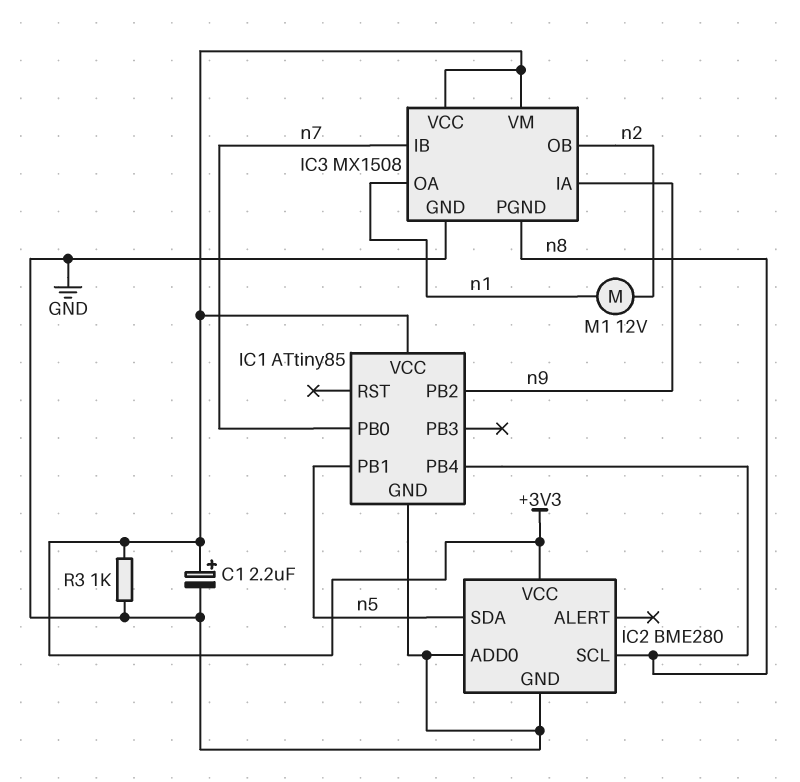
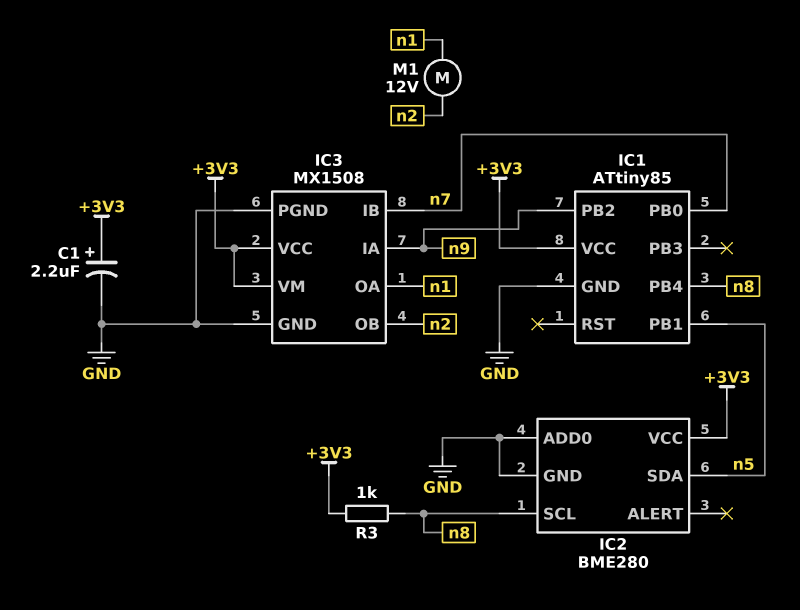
IC3 pin PGND: n8 -> GND
R3: 1k (+3V3, GND) -> 1k (+3V3, n8)

